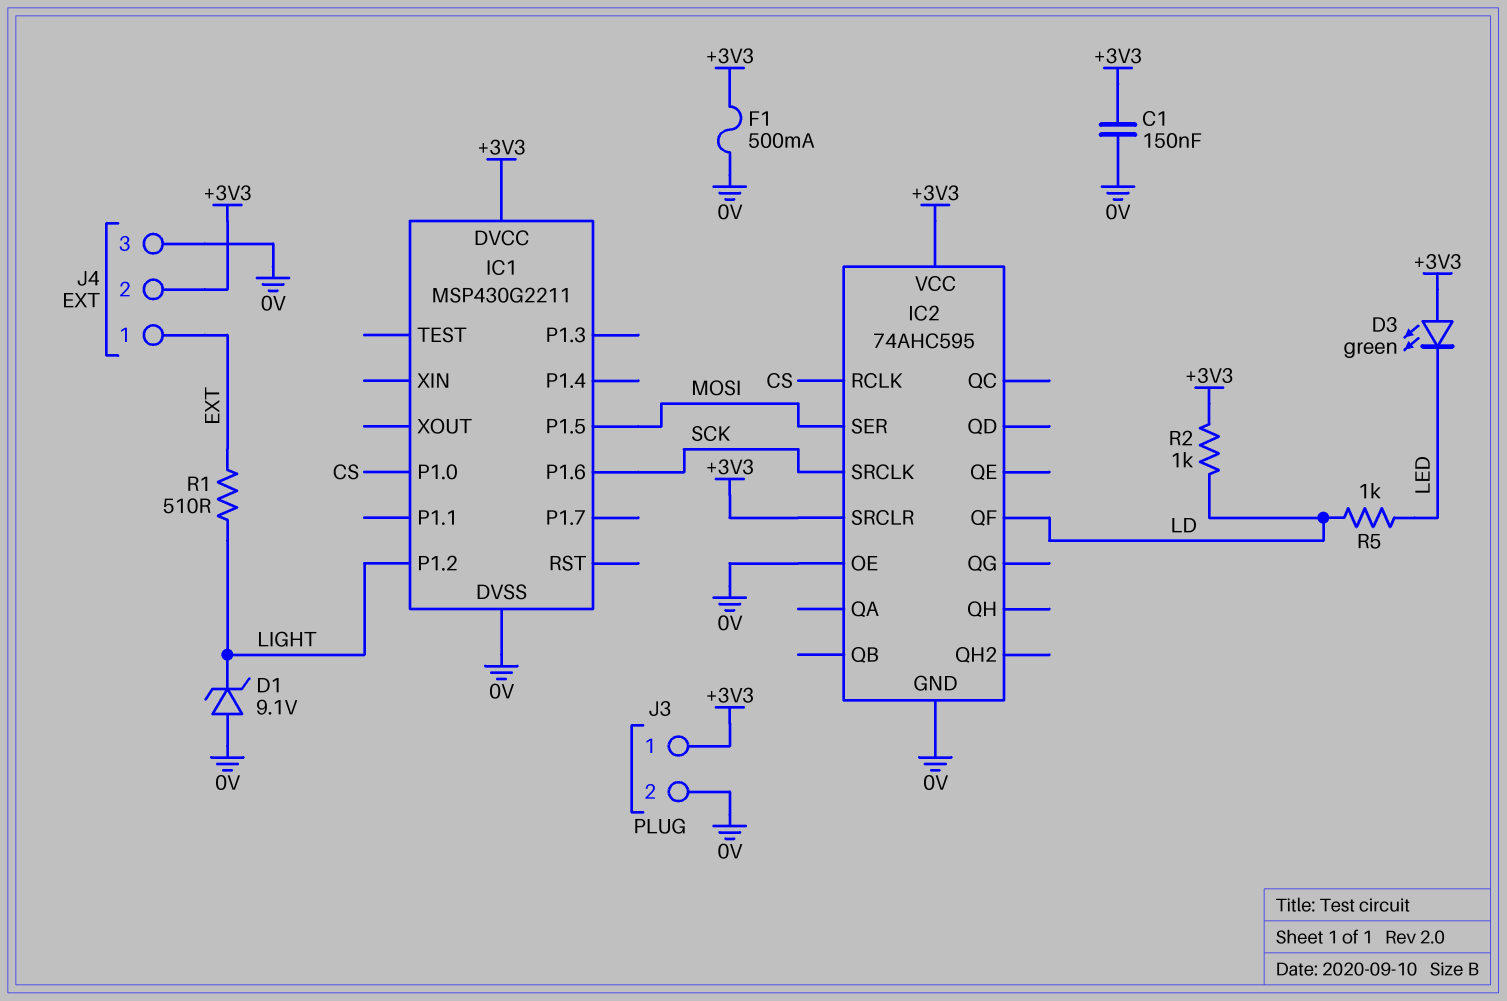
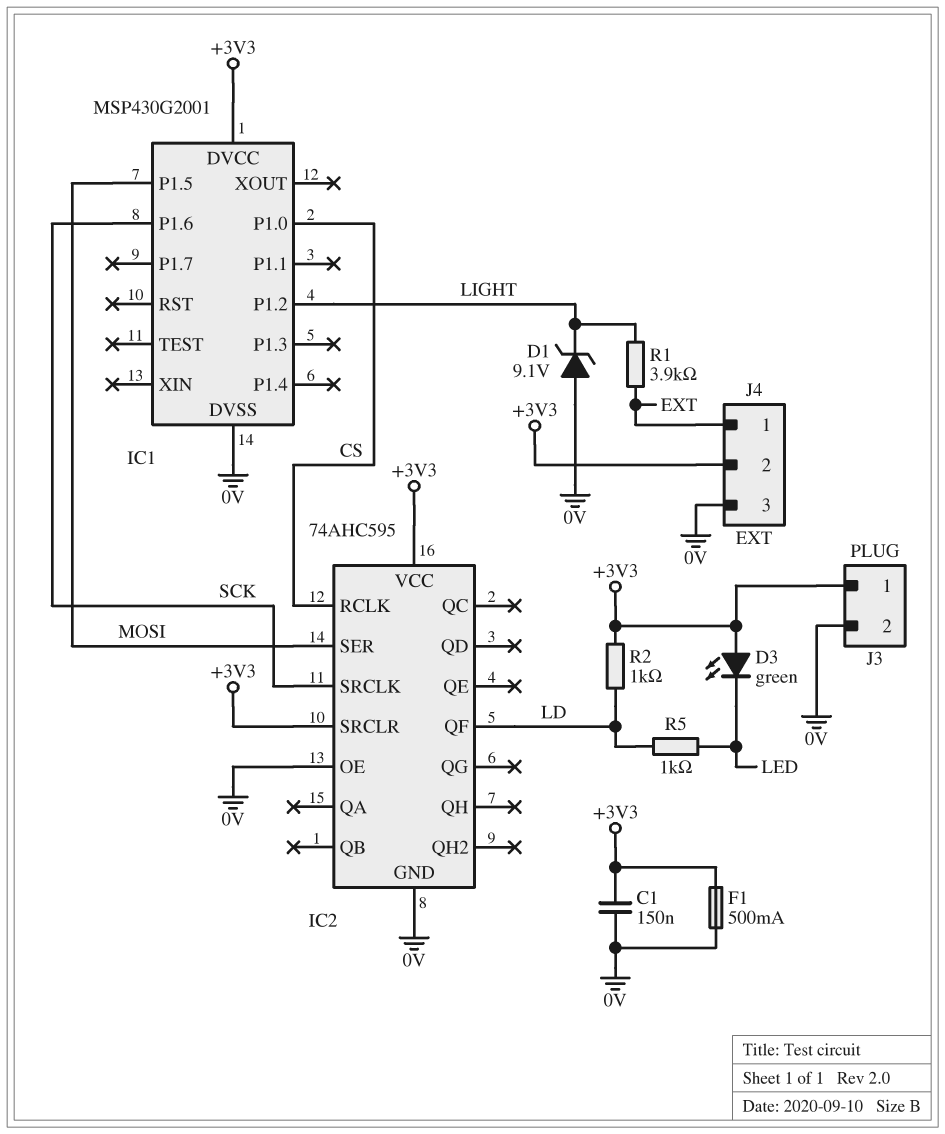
IC1: MSP430G2211 -> MSP430G2001
R1: 510 (EXT, LIGHT) -> 3.9k (EXT, LIGHT)

